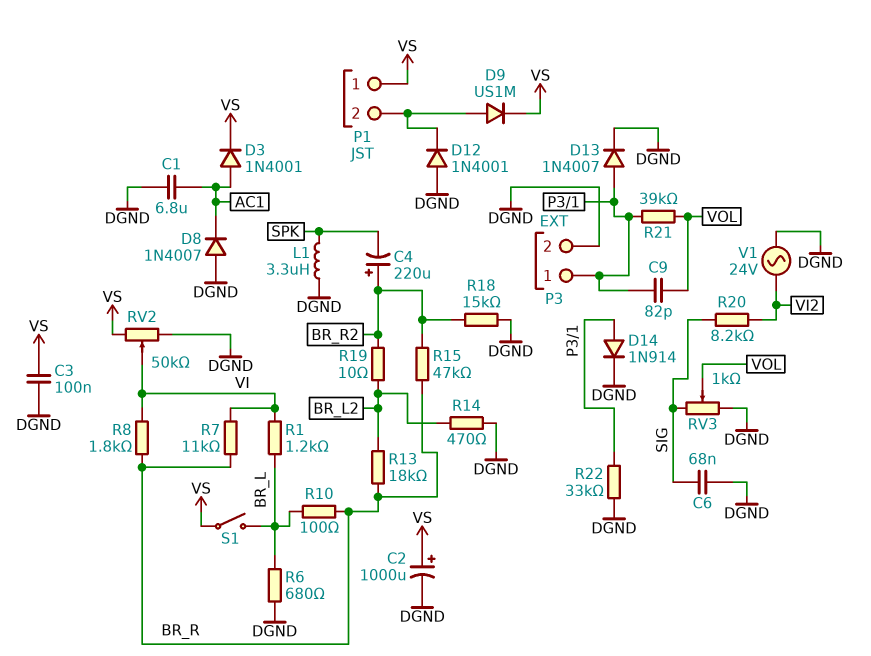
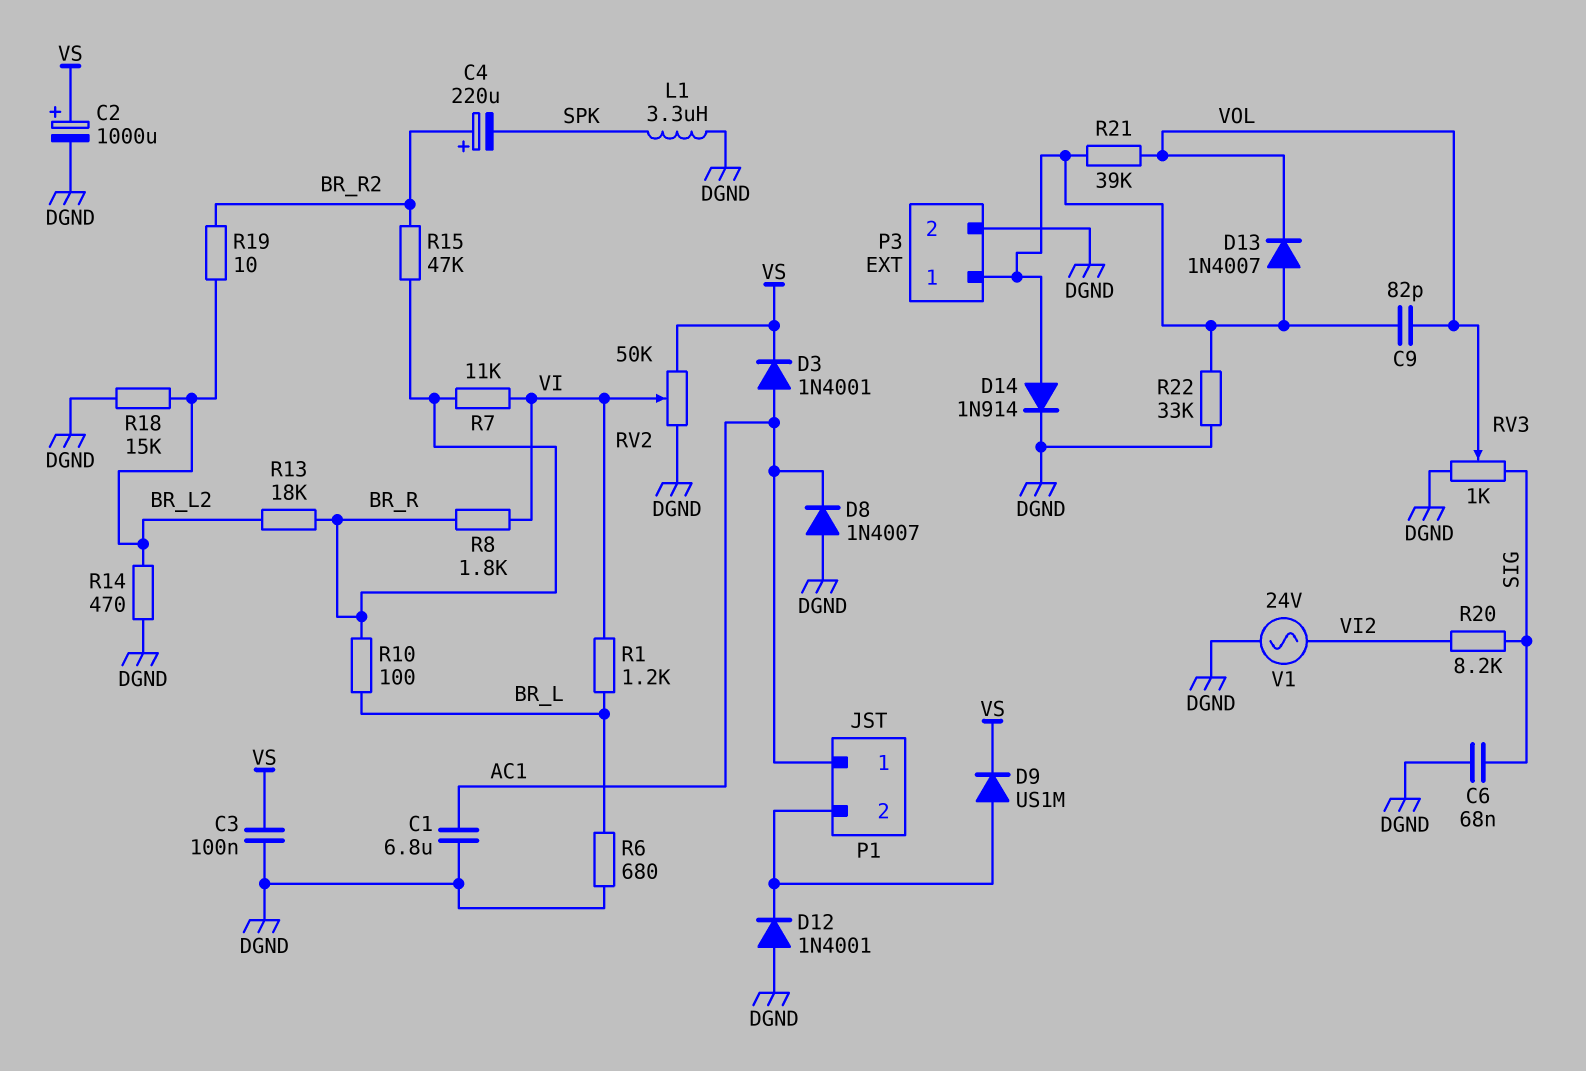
D13: diode 1N4007 (A P3/1, K DGND) -> diode 1N4007 (A P3/1, K VOL)
P1 pin 1: VS -> AC1
R18: 15k (BR_R2, DGND) -> 15k (BR_L2, DGND)
S1: switch (BR_L, VS) -> none

